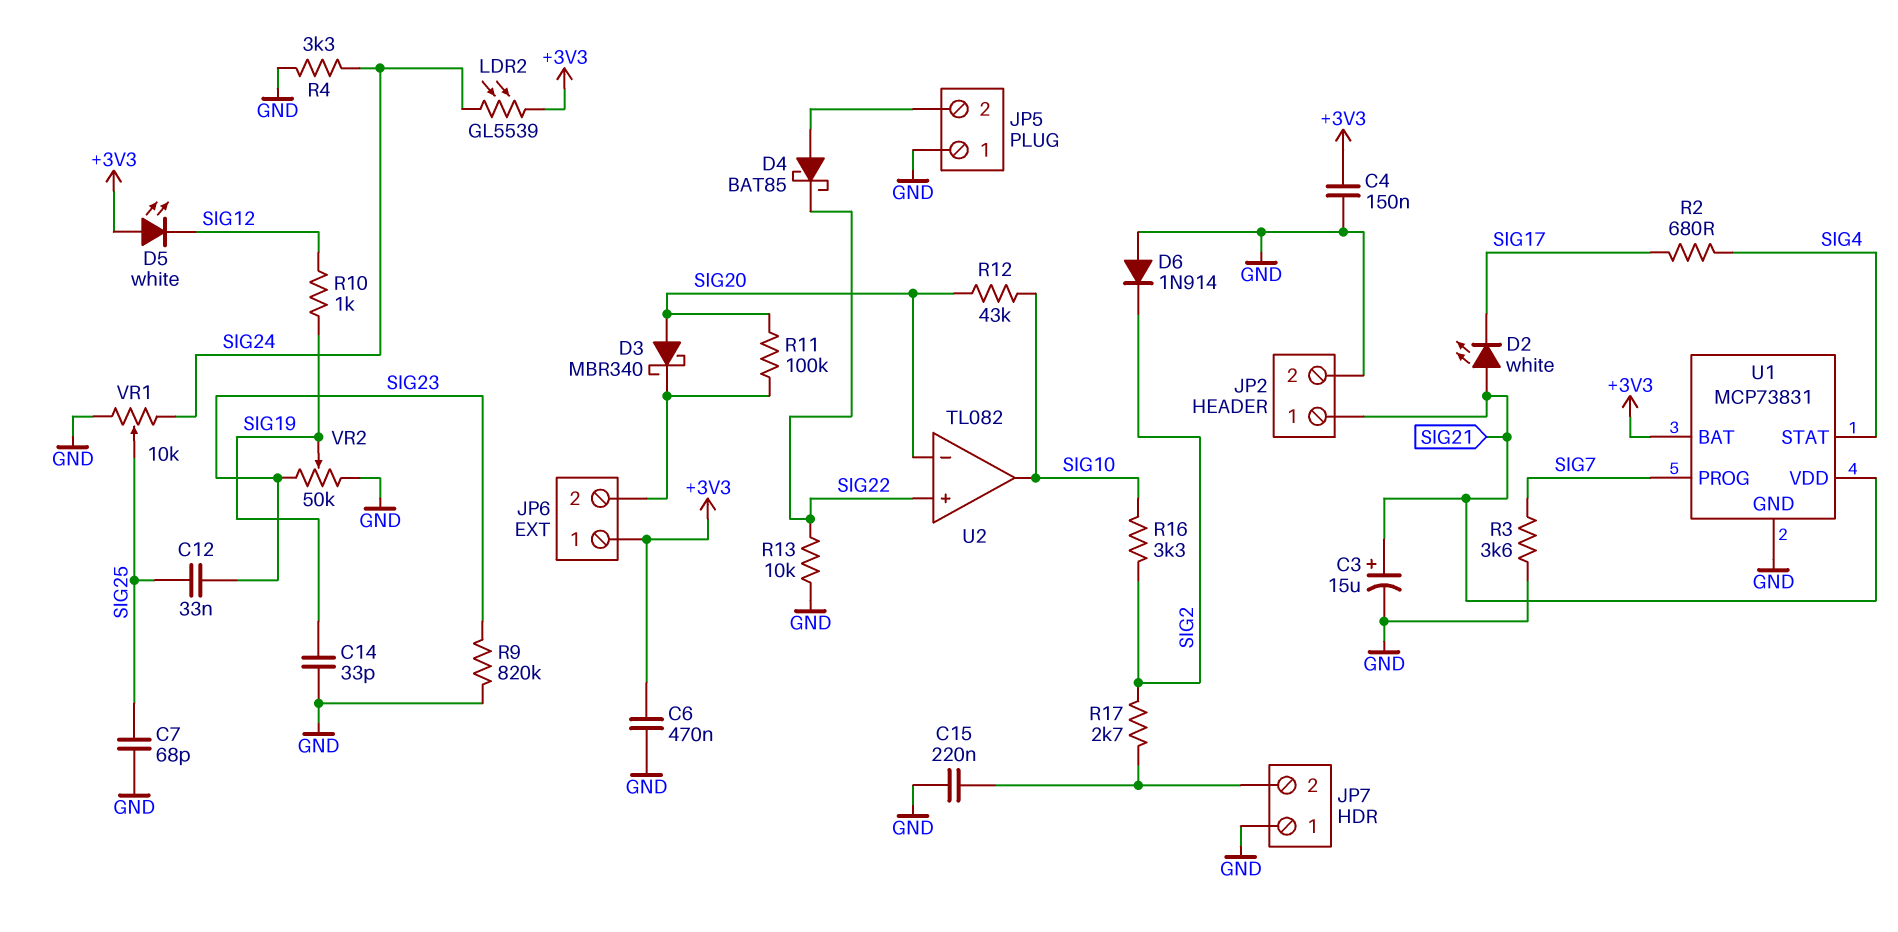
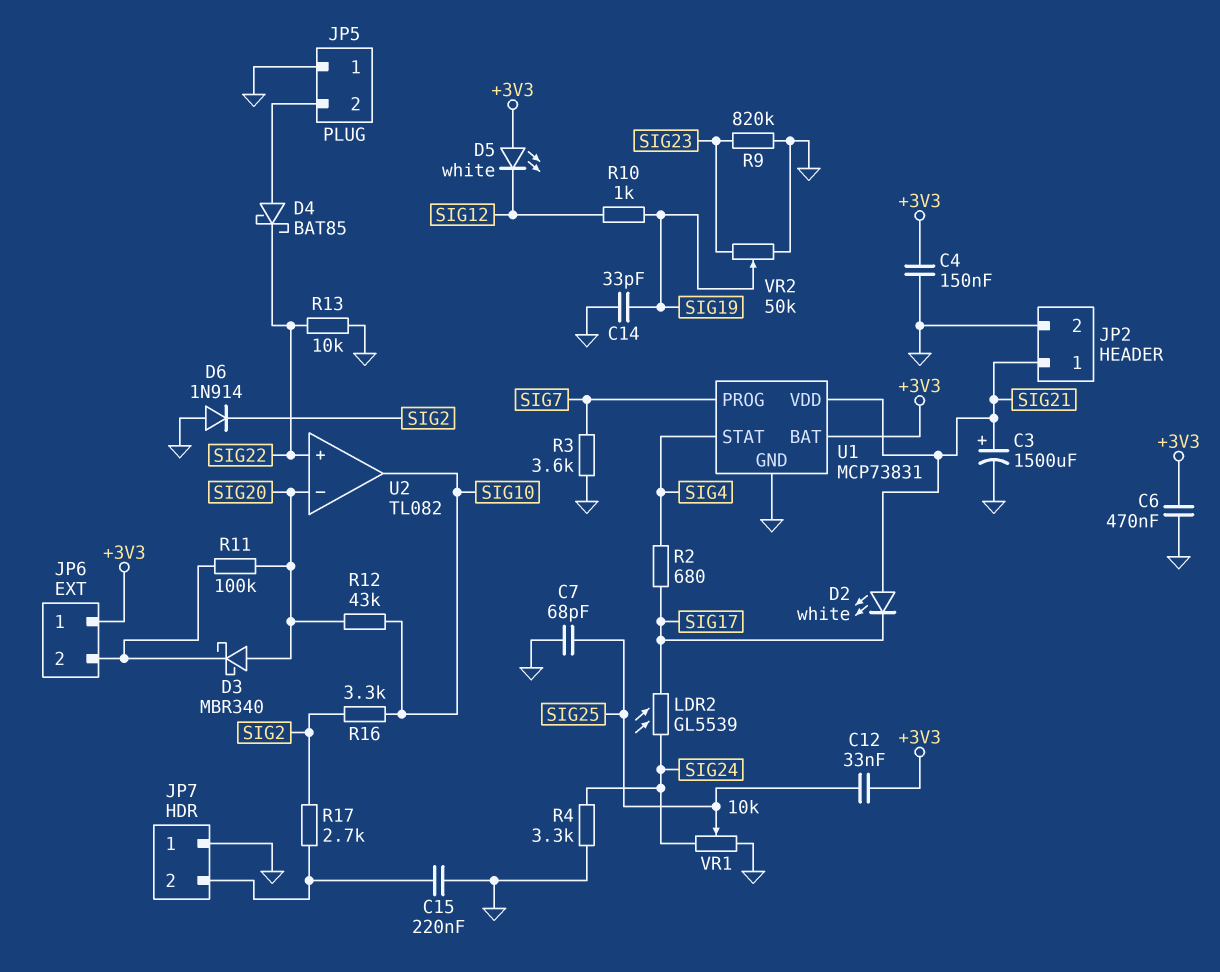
C3: 15uF (plus SIG21, minus GND) -> 1500uF (plus SIG21, minus GND)
C12: 33nF (SIG23, SIG25) -> 33nF (+3V3, SIG25)
LDR2: GL5539 (+3V3, SIG24) -> GL5539 (SIG17, SIG24)

